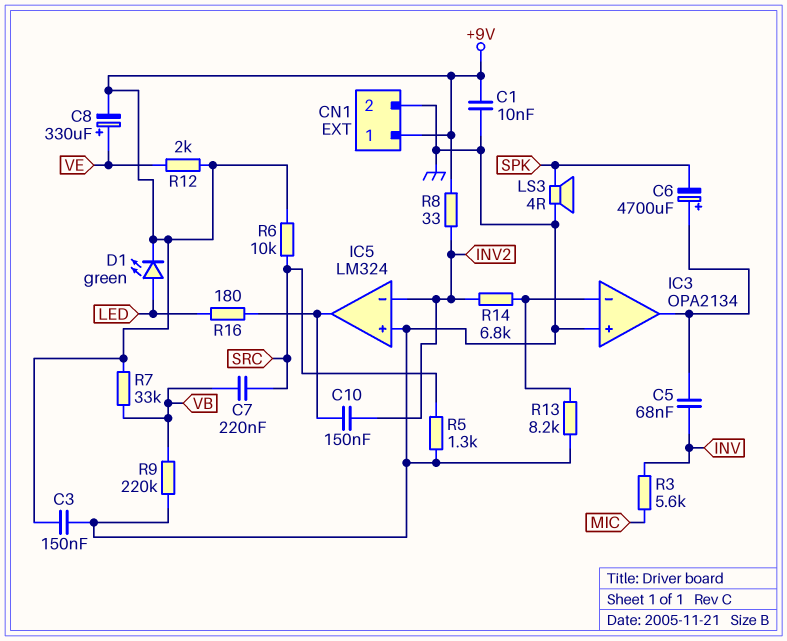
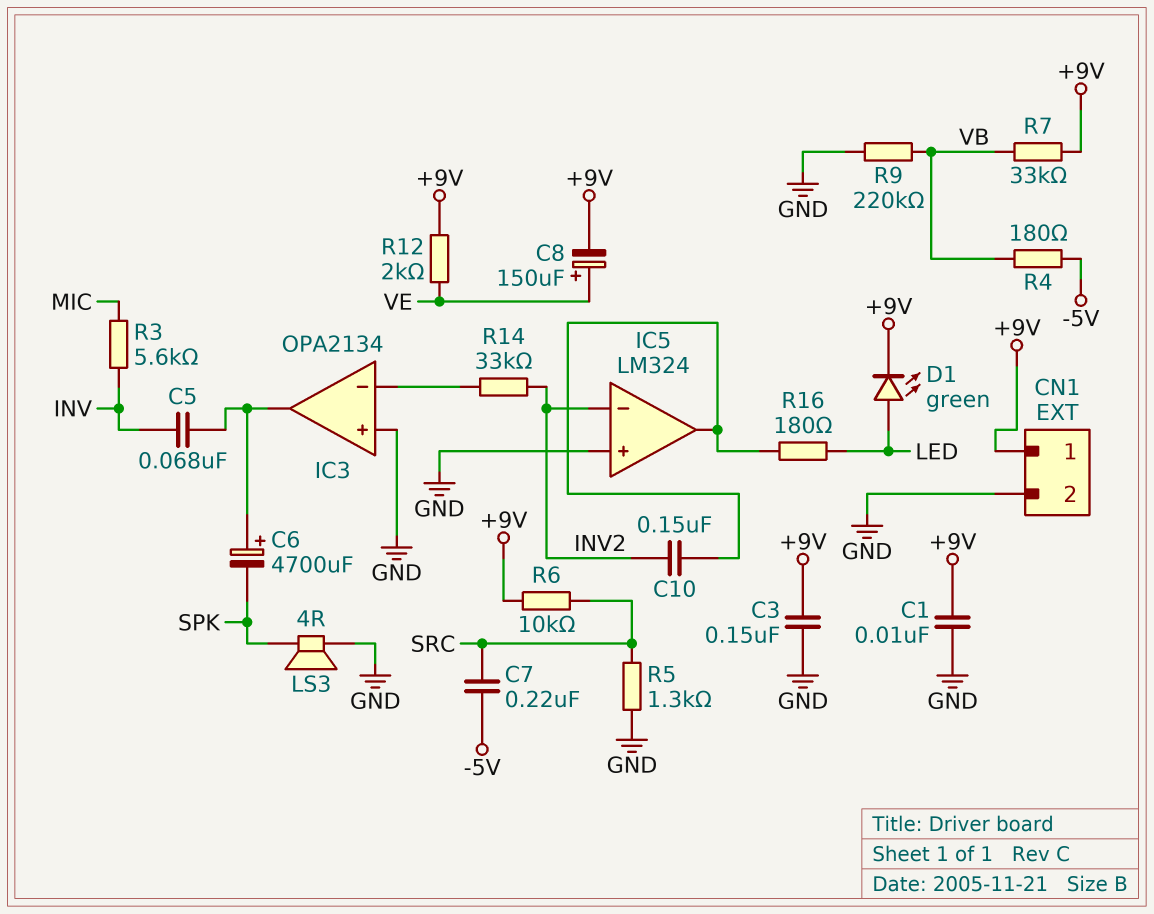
C7: 220nF (SRC, VB) -> 220nF (-5V, SRC)
C8: 330uF (plus VE, minus +9V) -> 150uF (plus VE, minus +9V)
R4: none -> 180 (-5V, VB)
R8: 33 (+9V, INV2) -> none
R13: 8.2k (GND, IC3/in-) -> none
R14: 6.8k (IC3/in-, INV2) -> 33k (IC3/in-, INV2)

